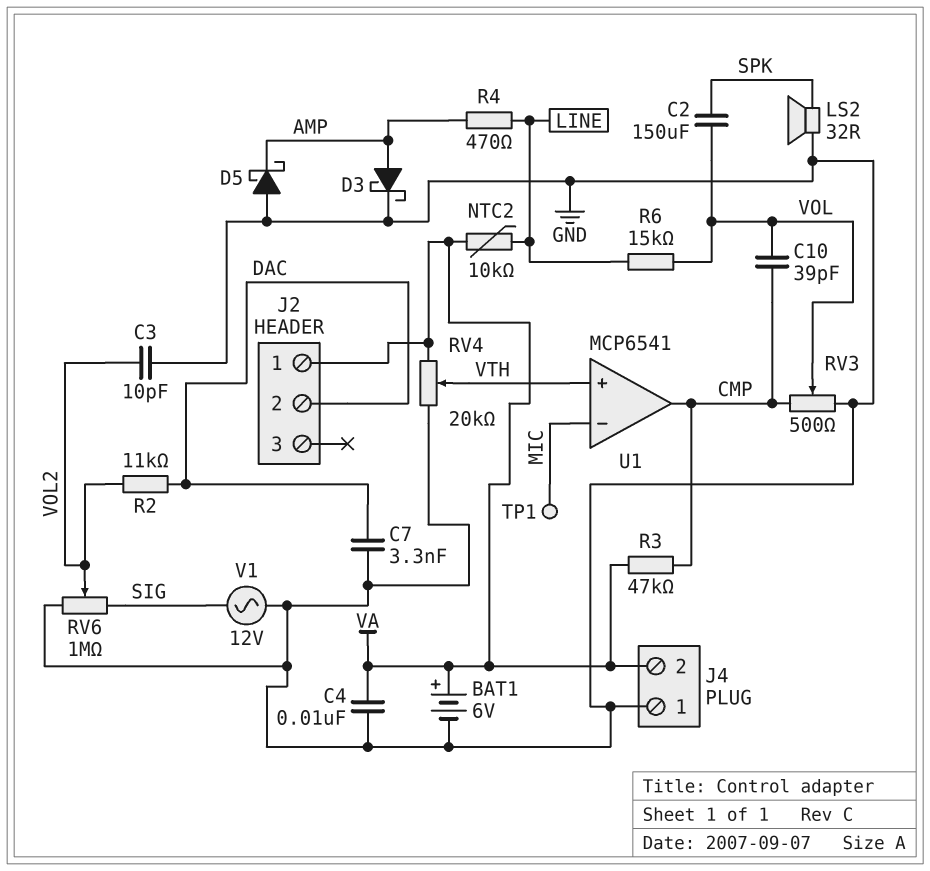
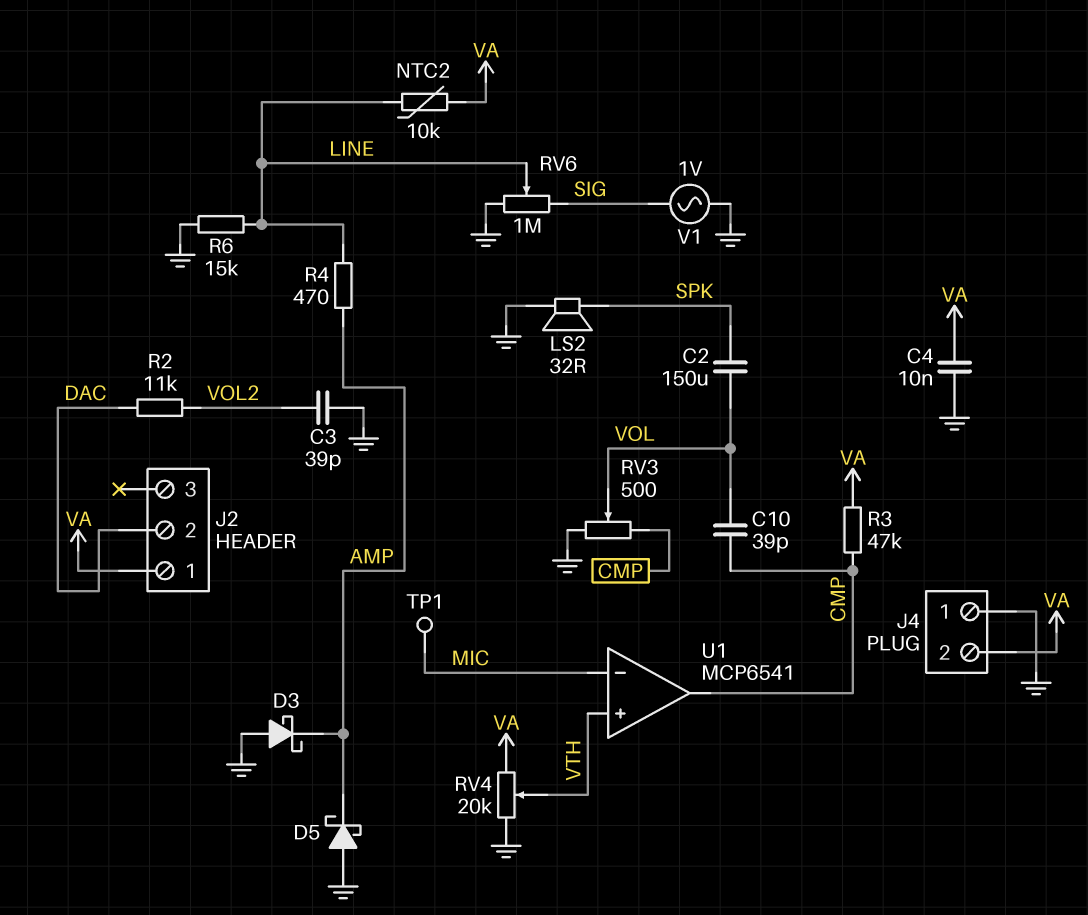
BAT1: 6V (plus VA, minus GND) -> none
C3: 10pF (GND, VOL2) -> 39pF (GND, VOL2)
C7: 3.3nF (DAC, GND) -> none
D3: schottky (A AMP, K GND) -> schottky (A GND, K AMP)
R6: 15k (LINE, VOL) -> 15k (GND, LINE)
RV6: 1M (GND, SIG, wiper VOL2) -> 1M (GND, SIG, wiper LINE)
V1: AC 12V (GND, SIG) -> AC 1V (GND, SIG)

